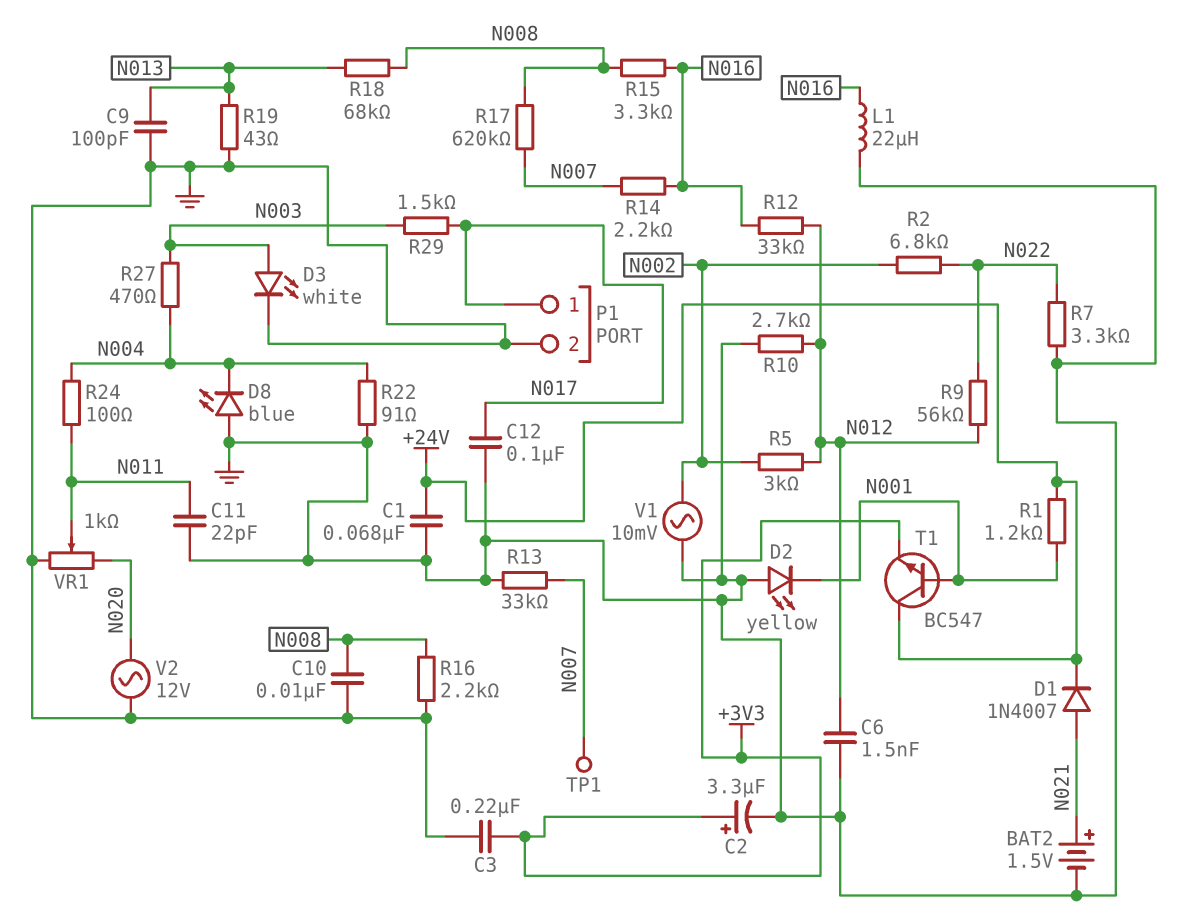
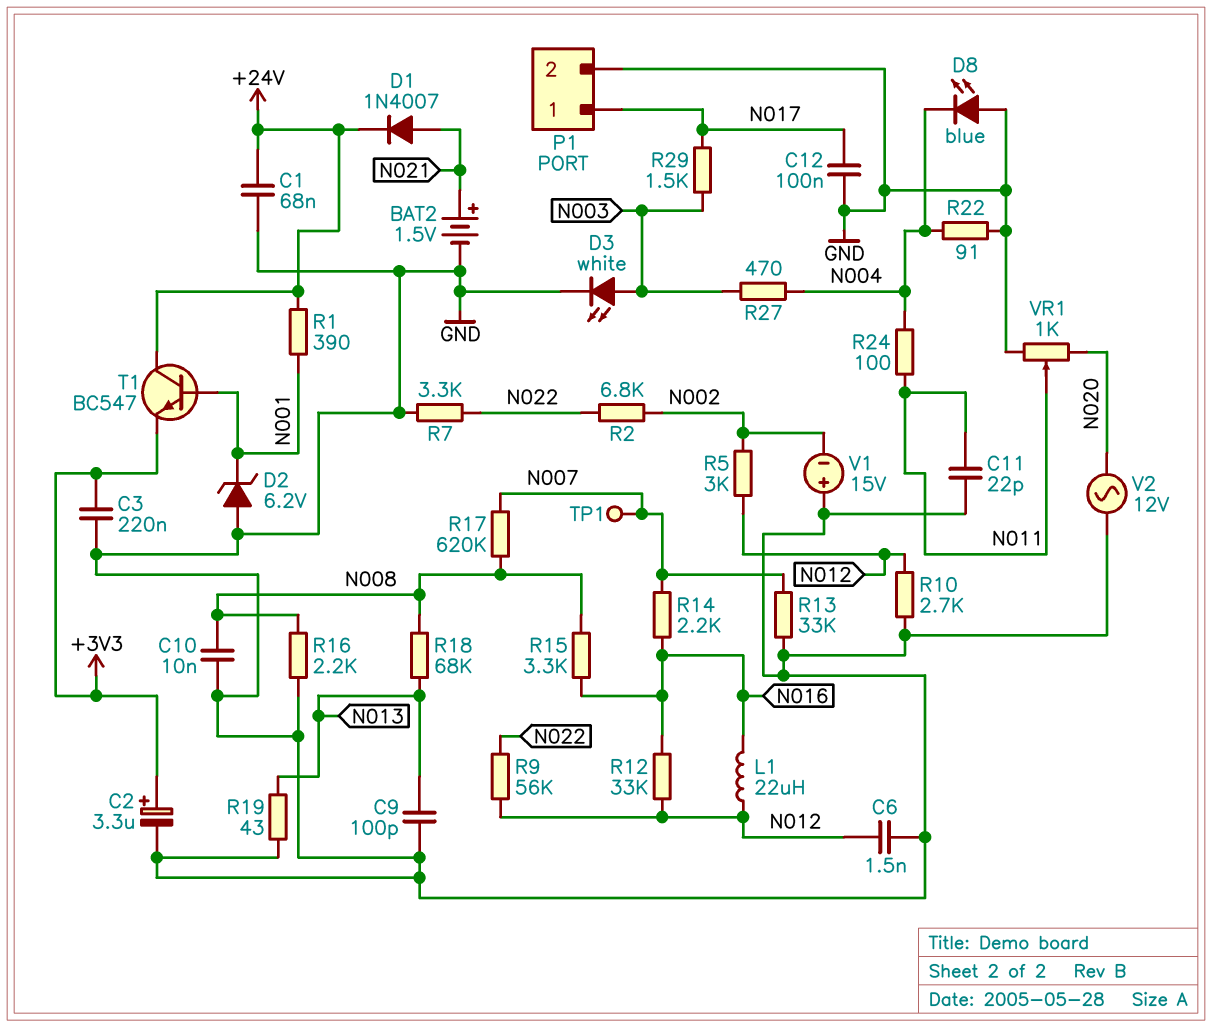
D2: LED yellow (A GND, K N001) -> zener 6.2V (A GND, K N001)
L1: 22uH (GND, N016) -> 22uH (N012, N016)
R1: 1.2k (+24V, N001) -> 390 (+24V, N001)
V1: AC 10mV (GND, N002) -> 15V (plus GND, minus N002)

